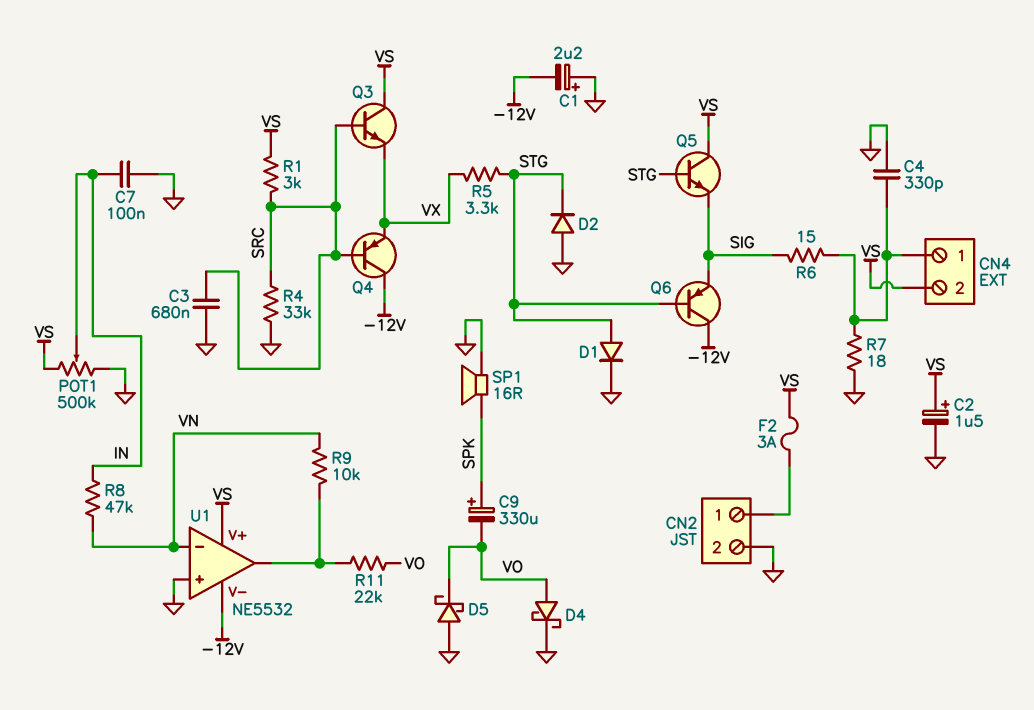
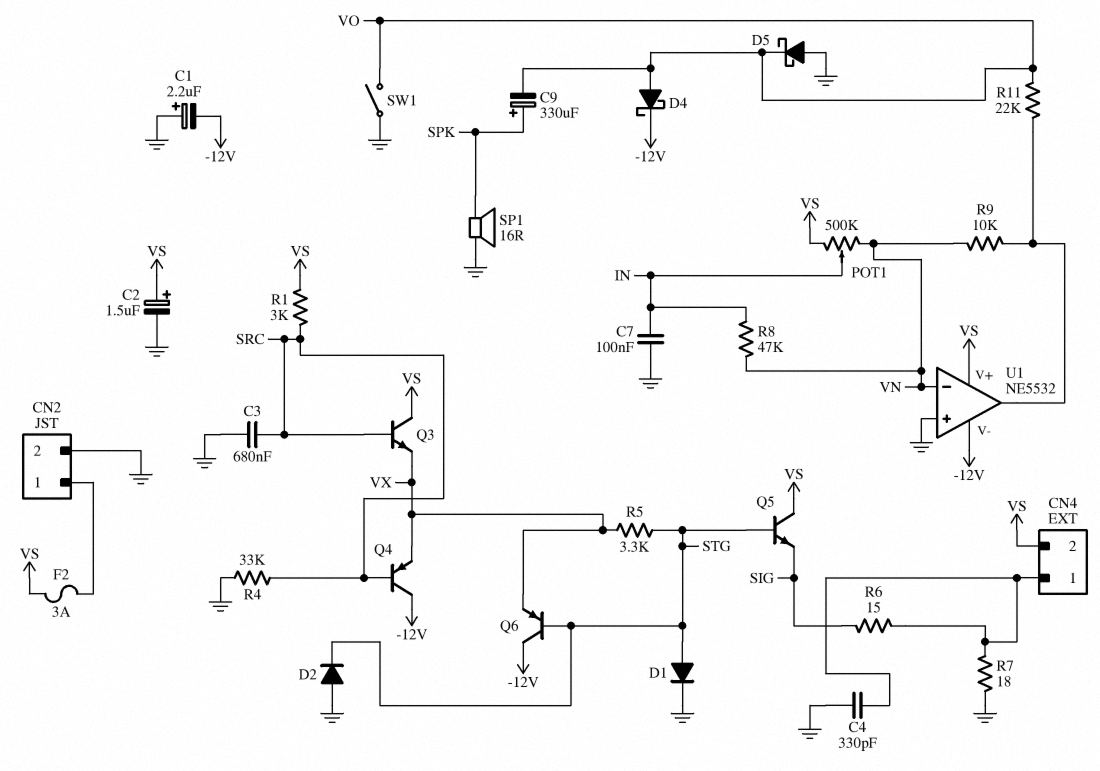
D4: schottky (A VO, K GND) -> schottky (A VO, K -12V)
POT1: 500k (GND, VS, wiper IN) -> 500k (VN, VS, wiper IN)
Q6: PNP (B STG, C -12V, E SIG) -> PNP (B STG, C -12V, E VX)
SW1: none -> switch (GND, VO)

